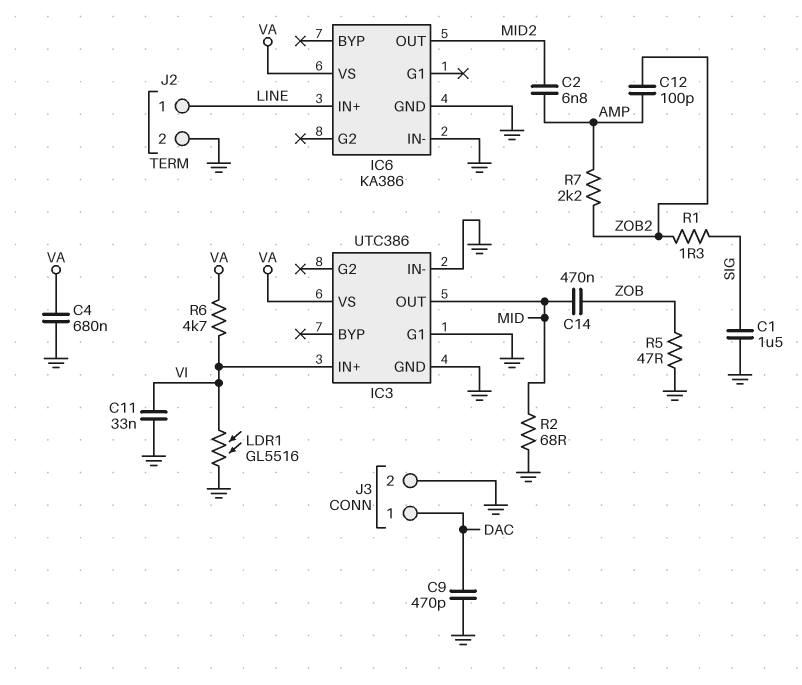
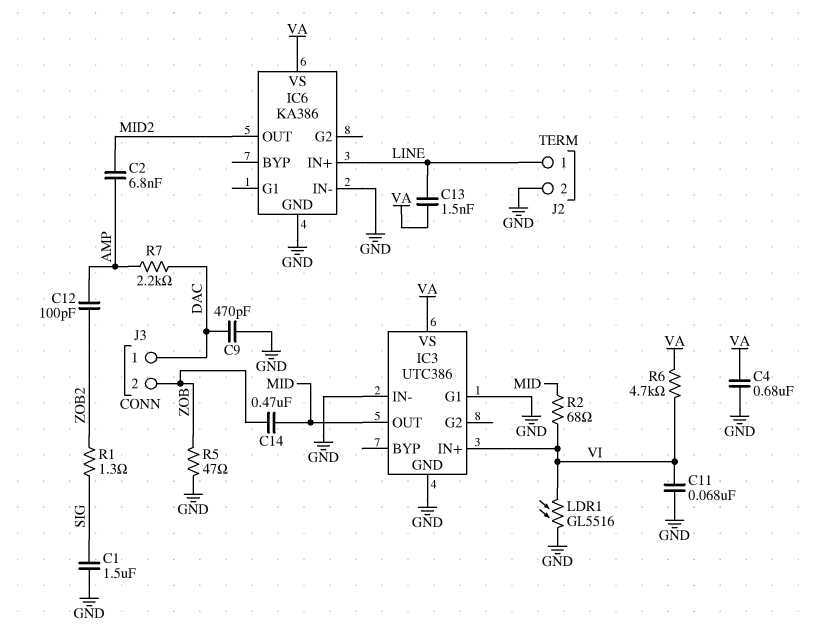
C11: 33nF (GND, VI) -> 68nF (GND, VI)
C13: none -> 1.5nF (LINE, VA)
J3 pin 2: GND -> ZOB
R2: 68 (GND, MID) -> 68 (MID, VI)
R7: 2.2k (AMP, ZOB2) -> 2.2k (AMP, DAC)

